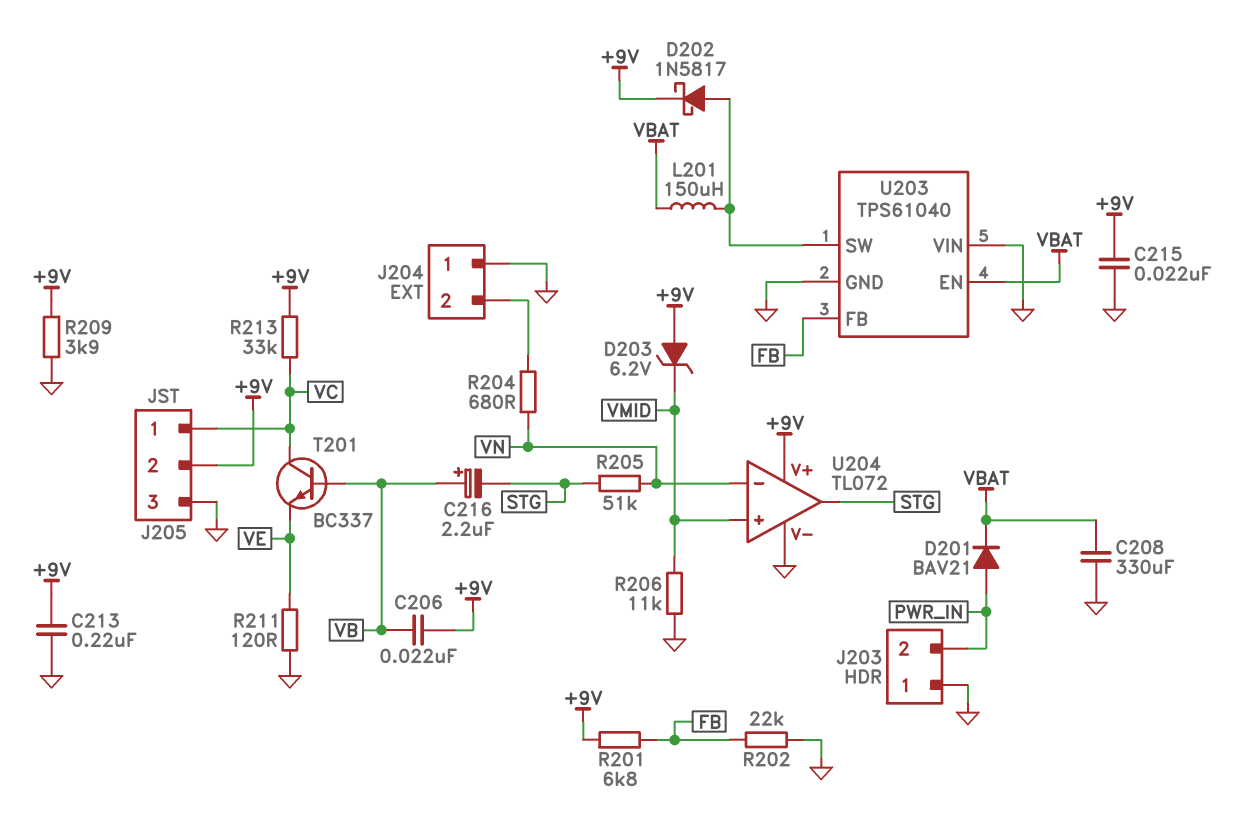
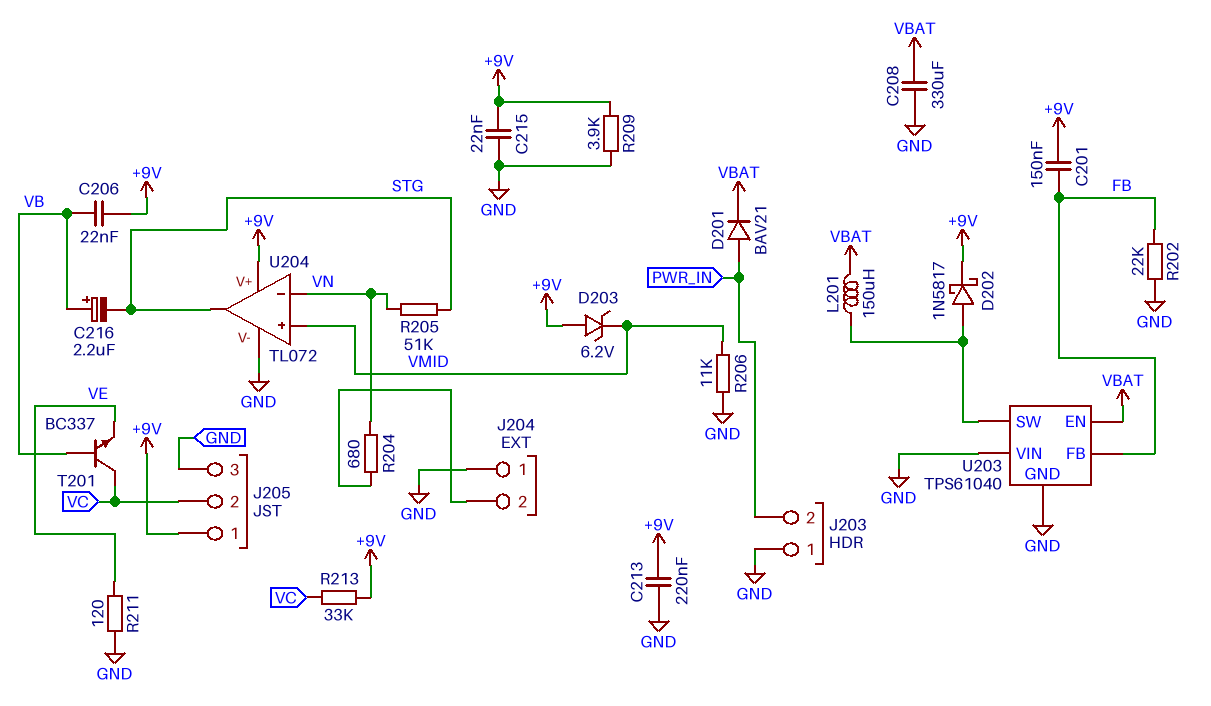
C201: none -> 150nF (+9V, FB)
J205 pin 1: VC -> +9V
J205 pin 2: +9V -> VC
R201: 6.8k (+9V, FB) -> none

